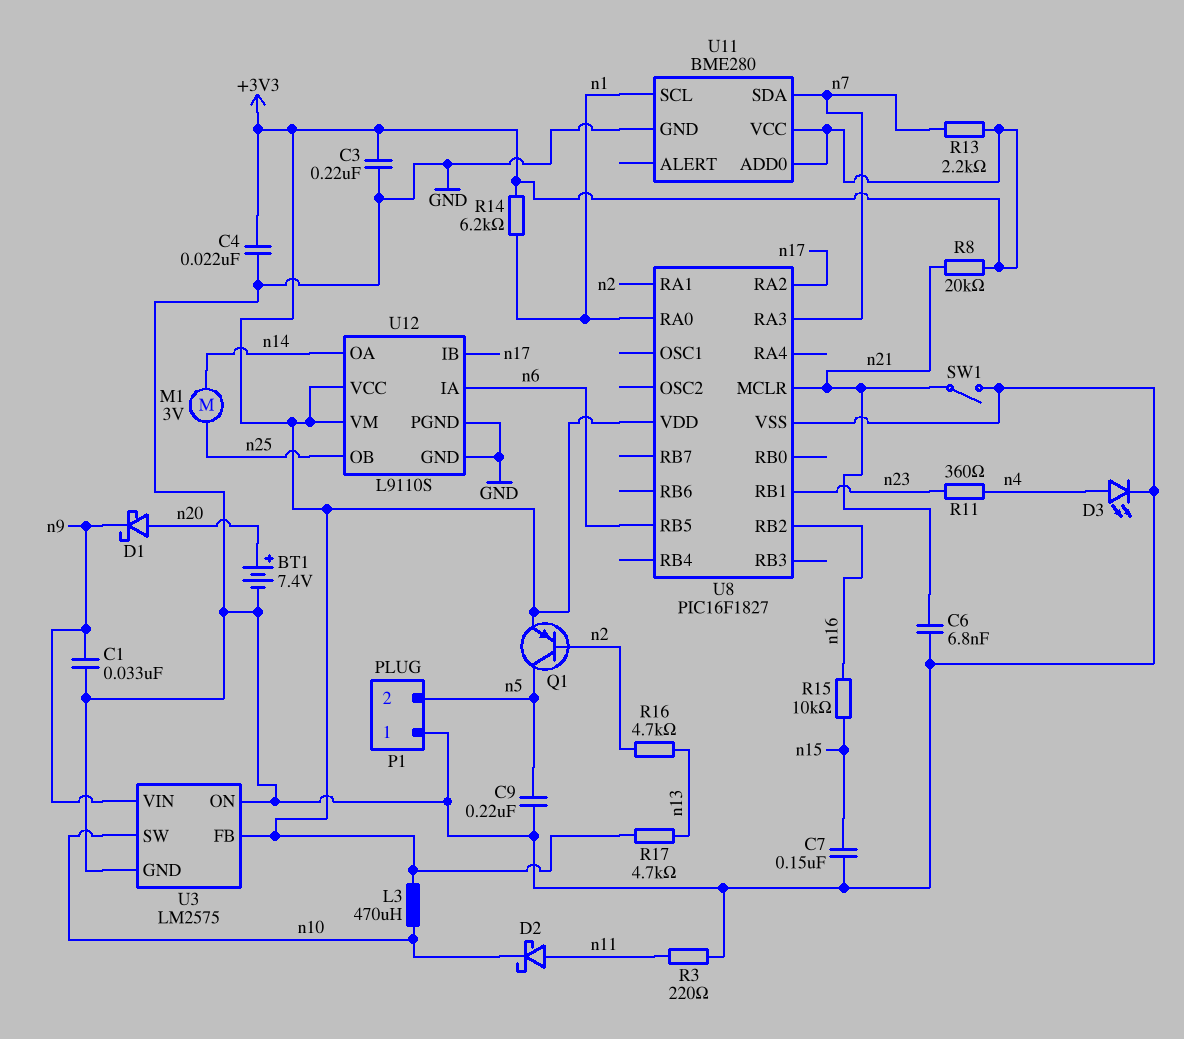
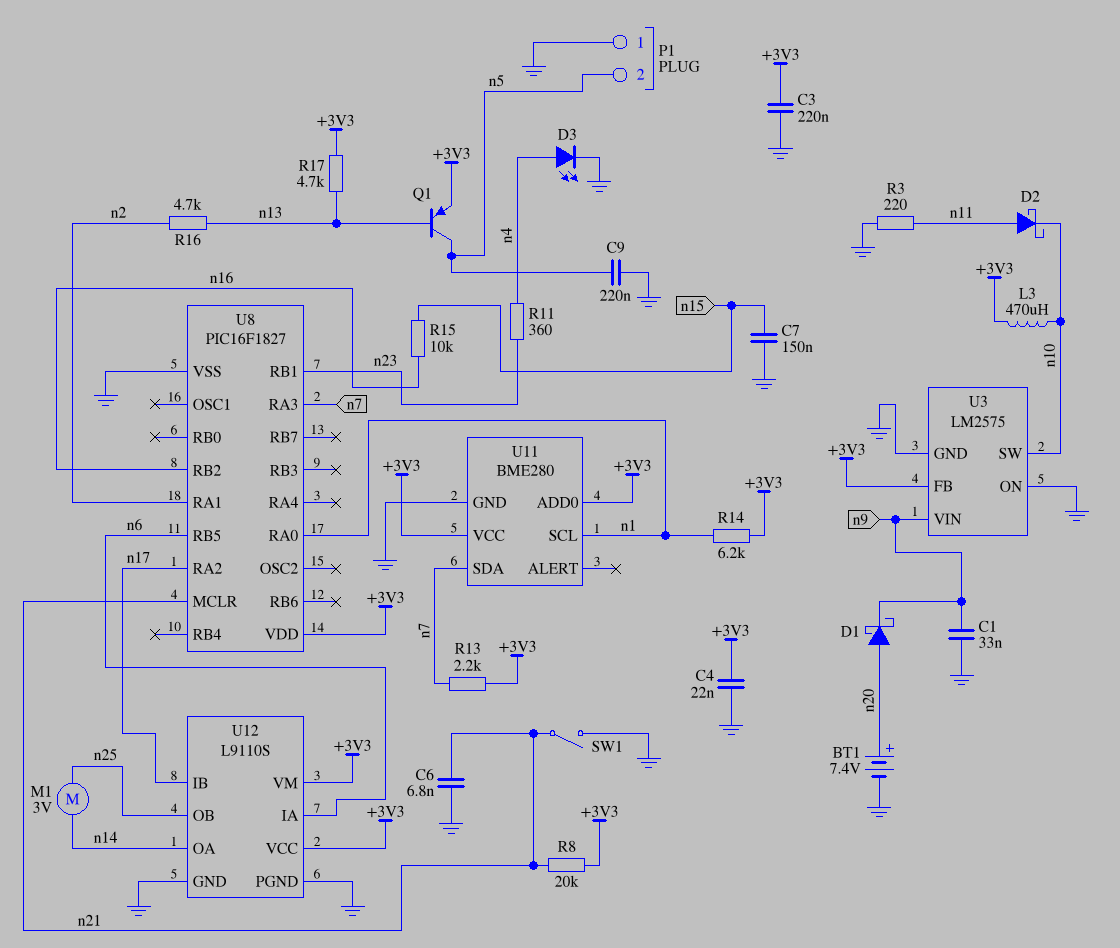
Q1: PNP (B n2, C n5, E +3V3) -> PNP (B n13, C n5, E +3V3)

